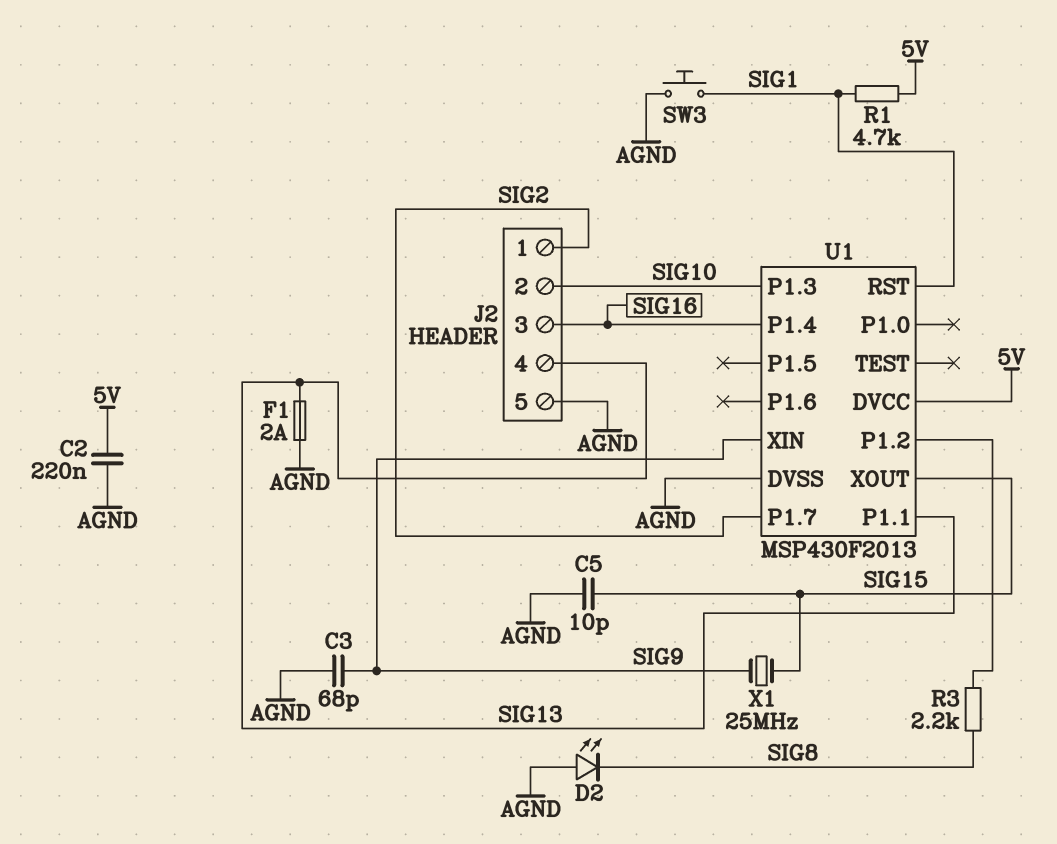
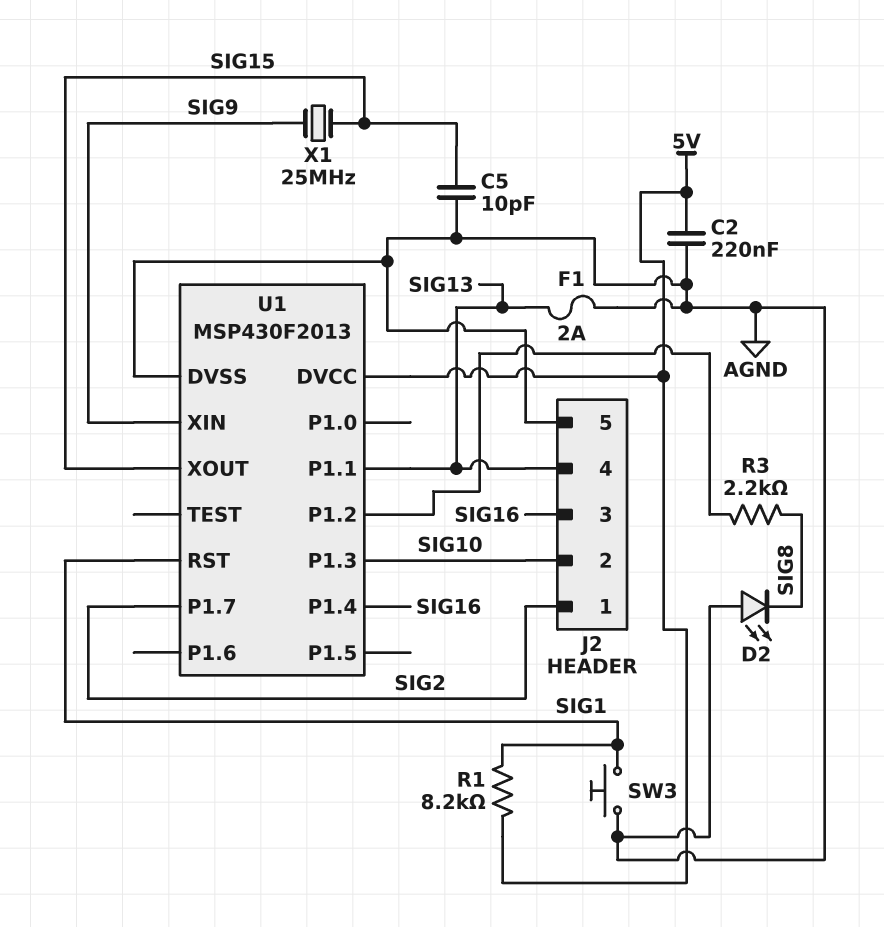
C3: 68pF (AGND, SIG9) -> none
R1: 4.7k (5V, SIG1) -> 8.2k (5V, SIG1)

